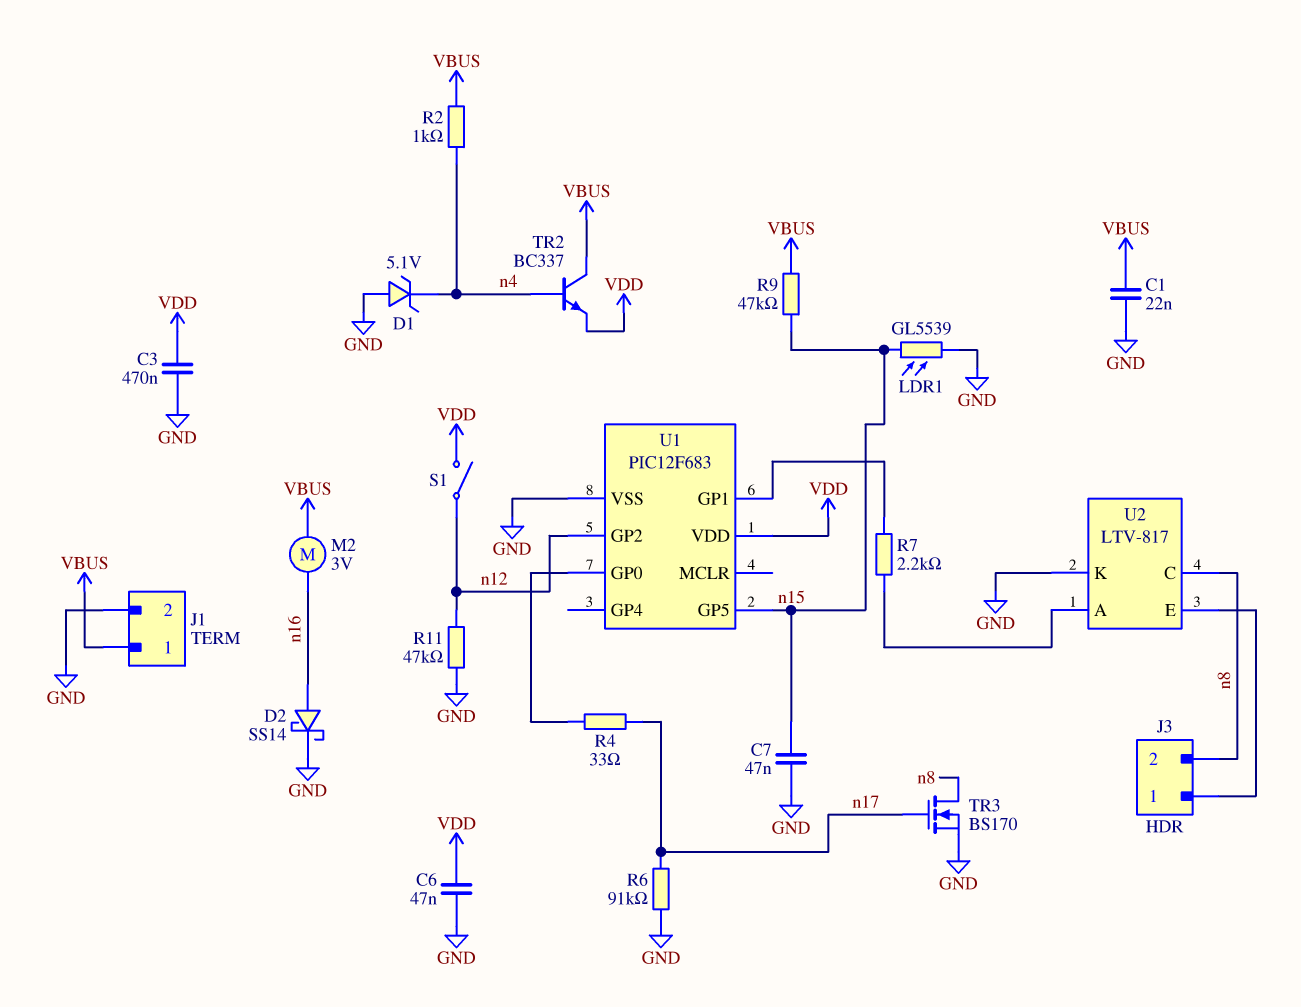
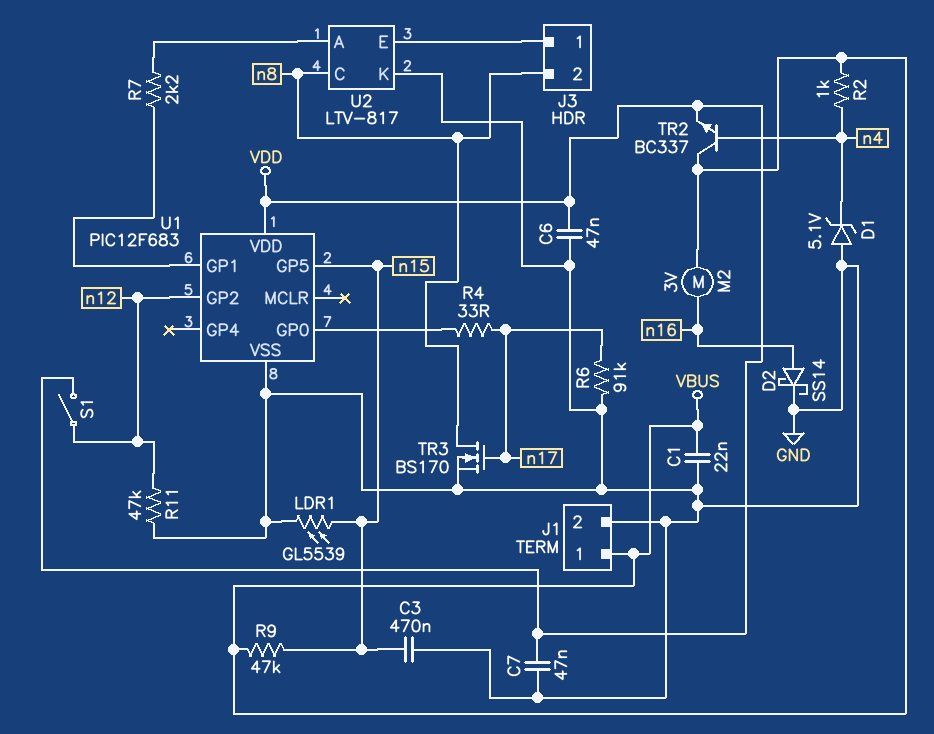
C3: 470nF (GND, VDD) -> 470nF (GND, n15)
C7: 47nF (GND, n15) -> 47nF (GND, VDD)

